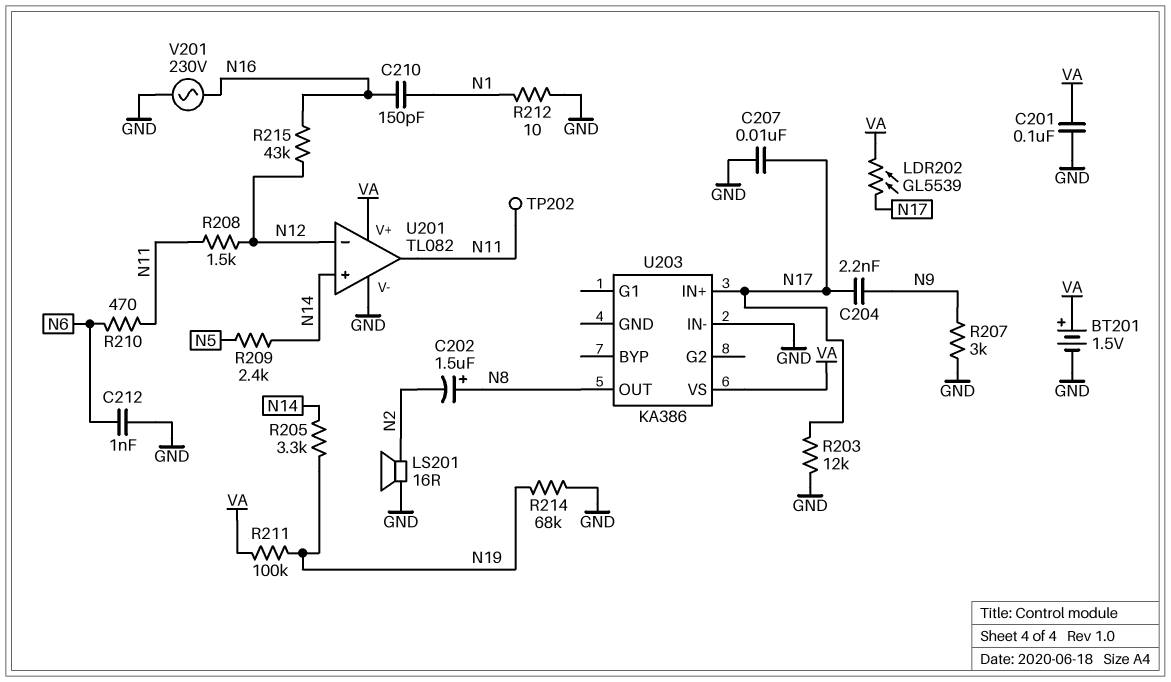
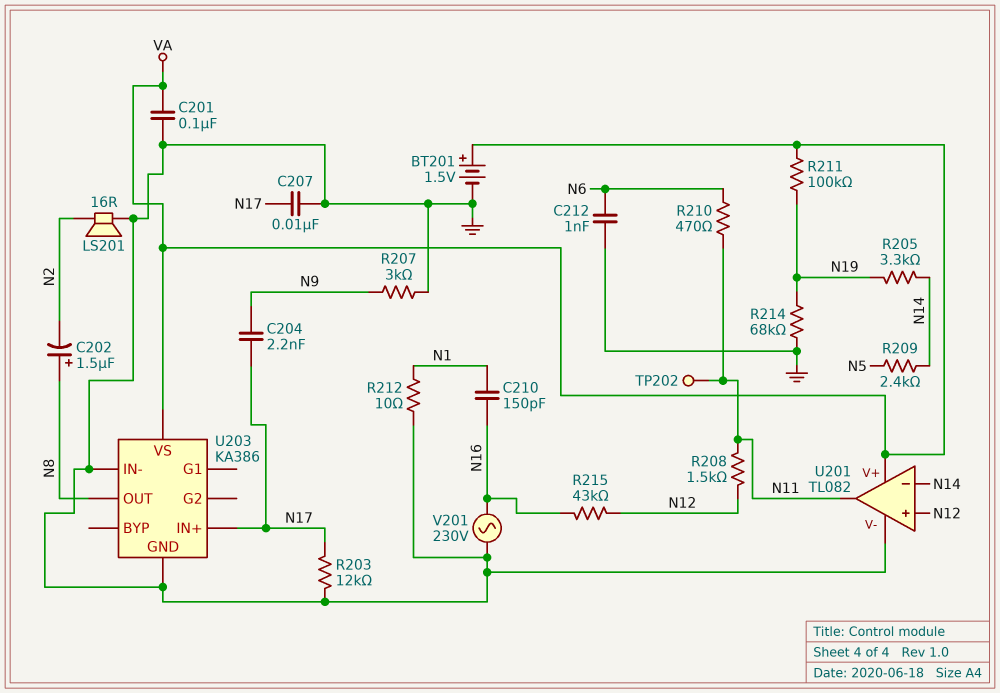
LDR202: GL5539 (N17, VA) -> none
U201 pin in+: N14 -> N12
U201 pin in-: N12 -> N14
U203 pin GND: none -> GND

